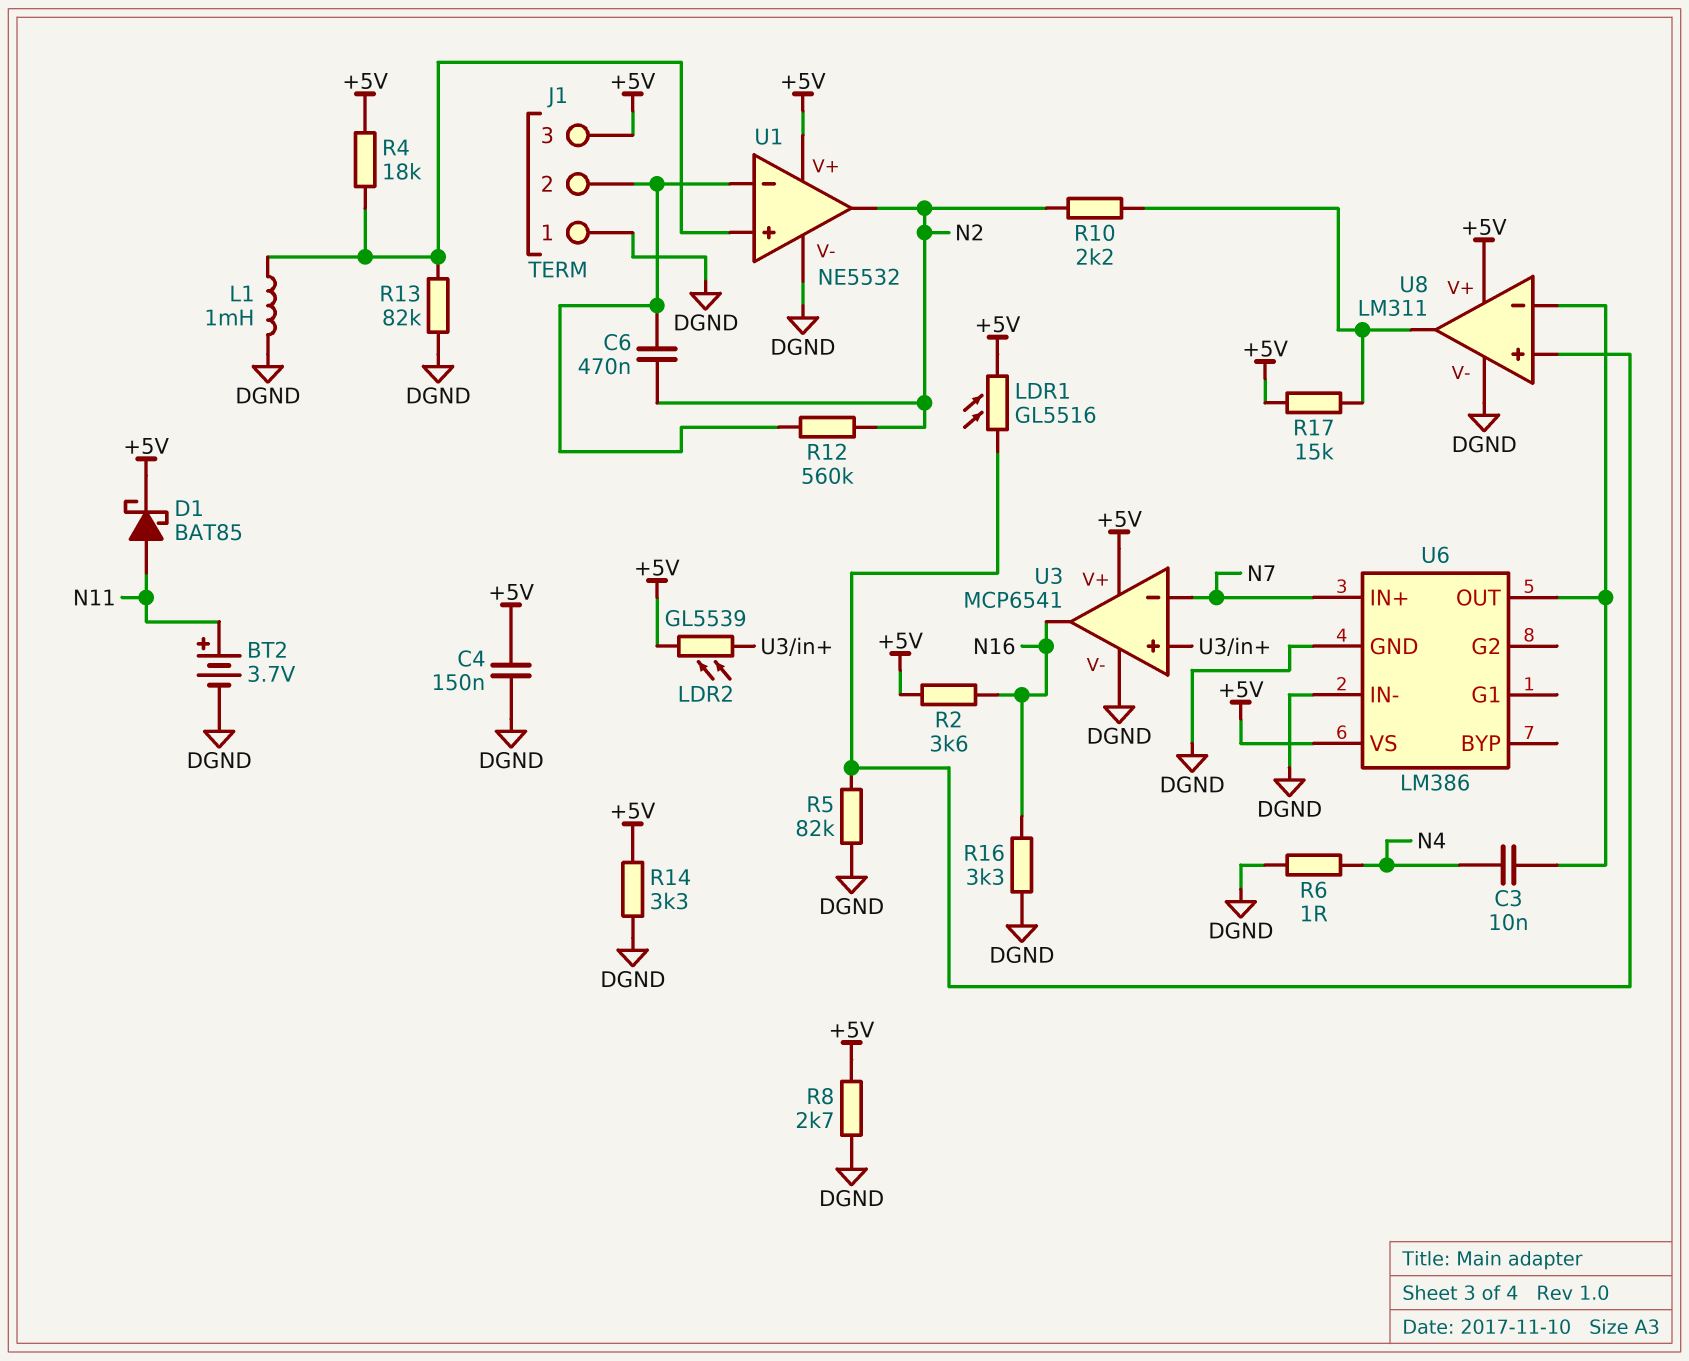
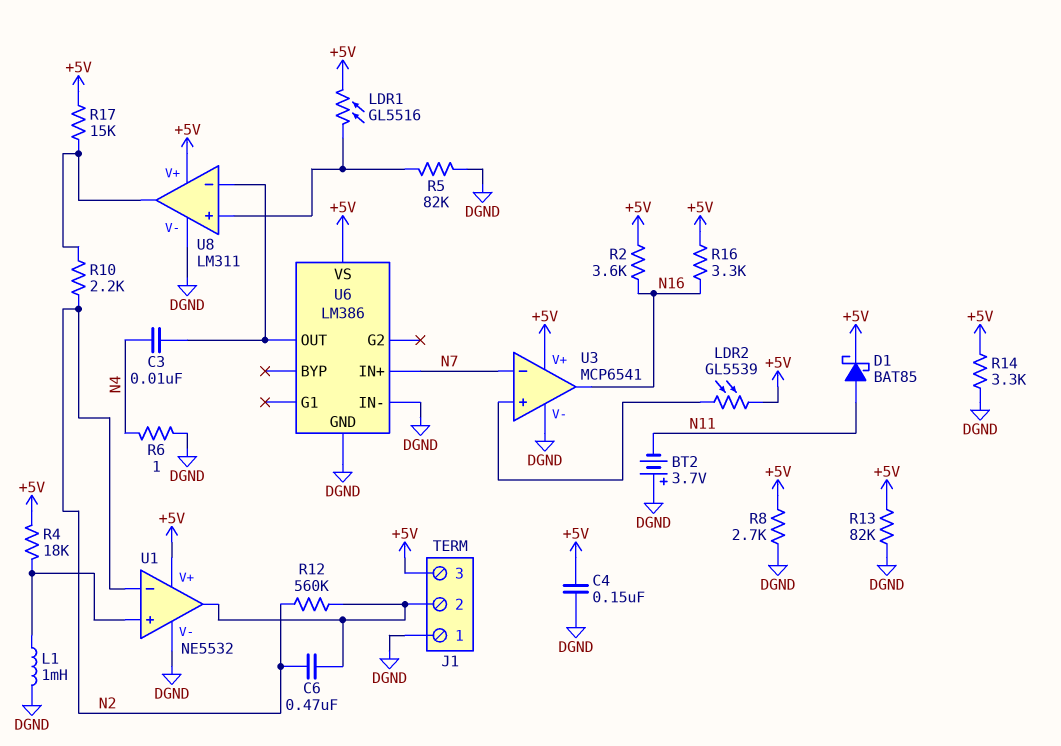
BT2: 3.7V (plus N11, minus DGND) -> 3.7V (plus DGND, minus N11)
R13: 82k (DGND, U1/in+) -> 82k (+5V, DGND)
R16: 3.3k (DGND, N16) -> 3.3k (+5V, N16)
U1 pin in-: J1/2 -> N2
U1 pin out: N2 -> J1/2

